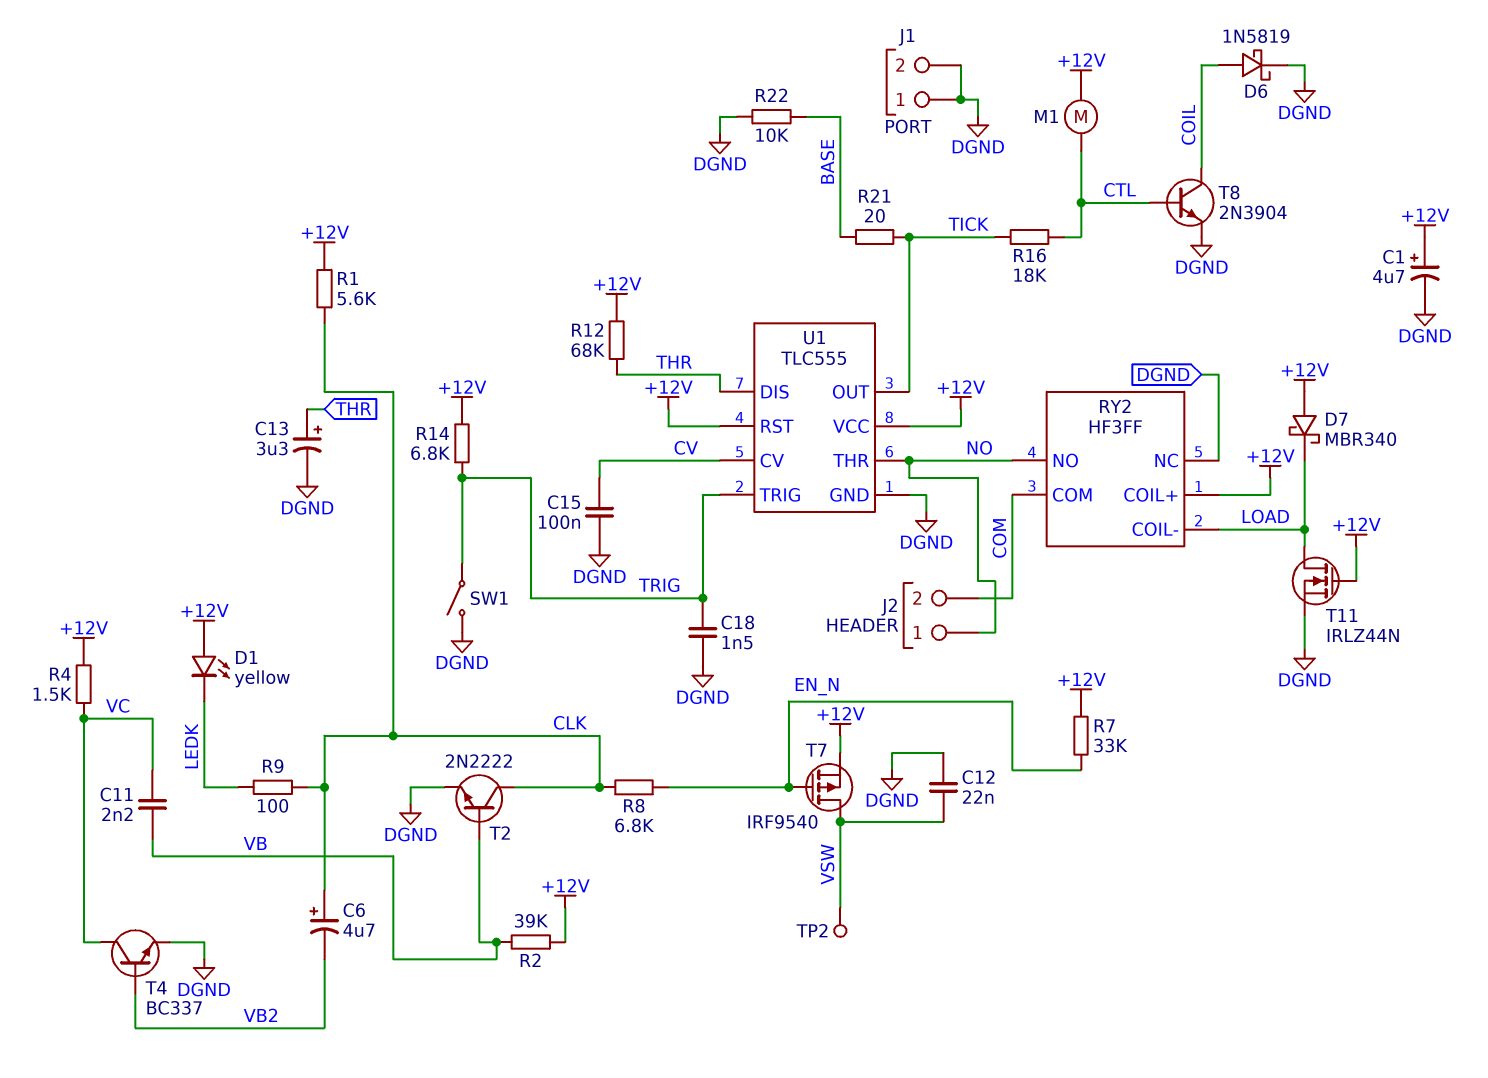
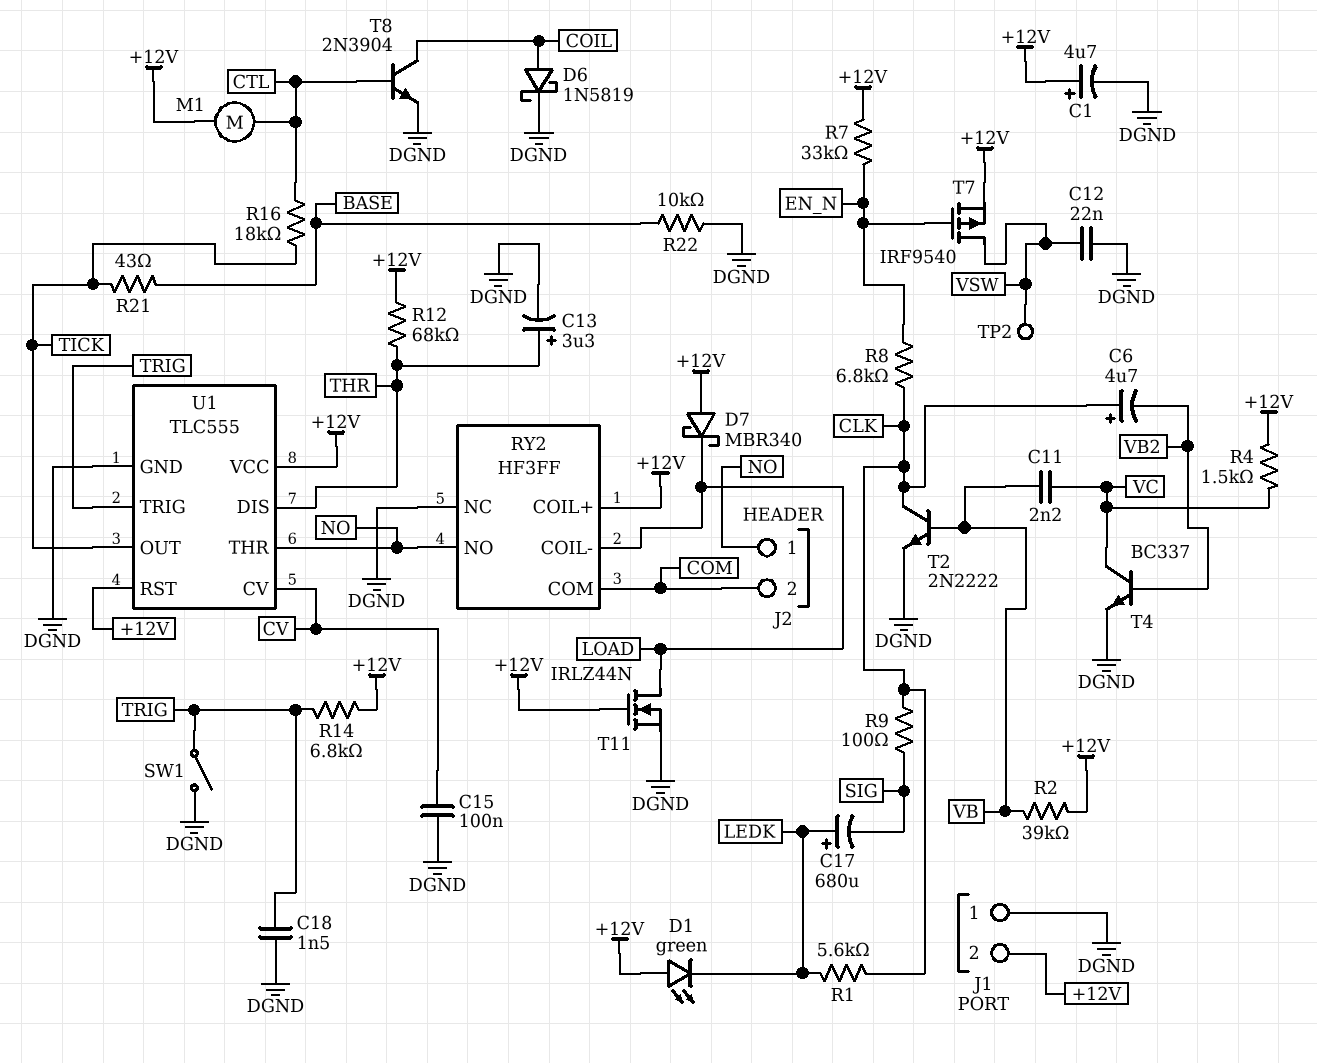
C17: none -> 680uF (plus LEDK, minus SIG)
D1: LED yellow (A +12V, K LEDK) -> LED green (A +12V, K LEDK)
J1 pin 2: DGND -> +12V
R1: 5.6k (+12V, CLK) -> 5.6k (CLK, LEDK)
R9: 100 (CLK, LEDK) -> 100 (CLK, SIG)
R21: 20 (BASE, TICK) -> 43 (BASE, TICK)

